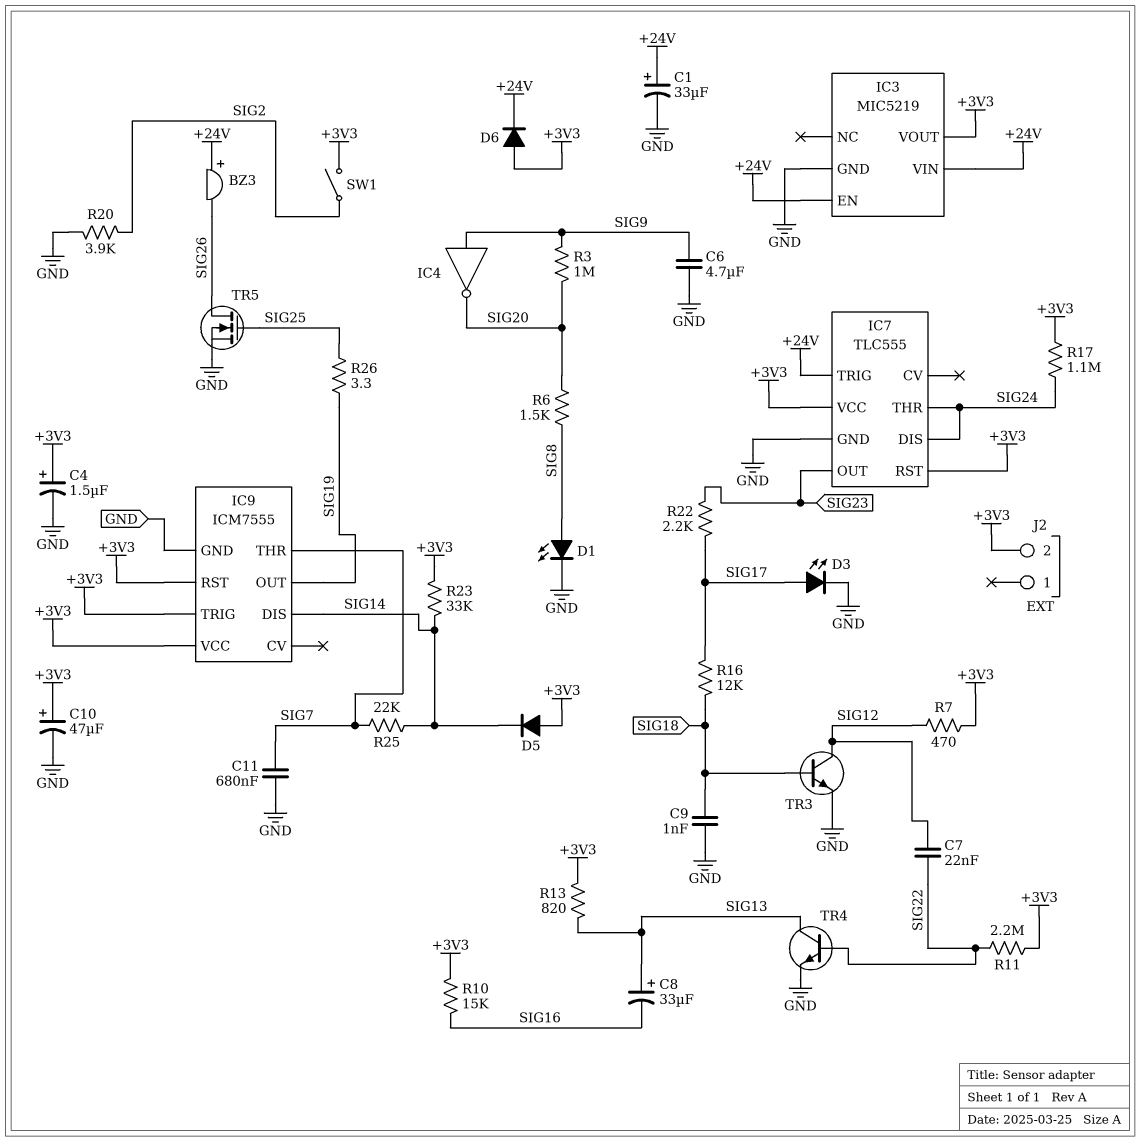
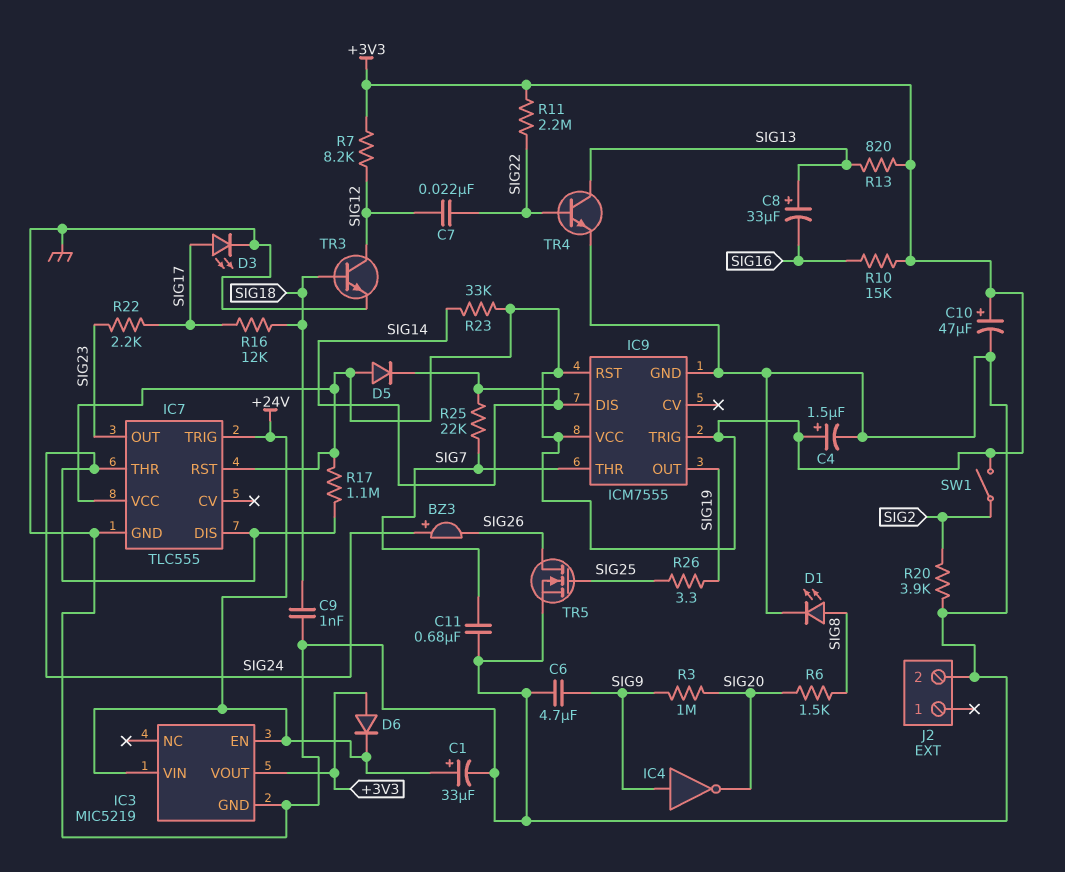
BZ3: buzzer (plus +24V, minus SIG26) -> buzzer (plus SIG24, minus SIG26)
J2 pin 2: +3V3 -> GND
R7: 470 (+3V3, SIG12) -> 8.2k (+3V3, SIG12)

